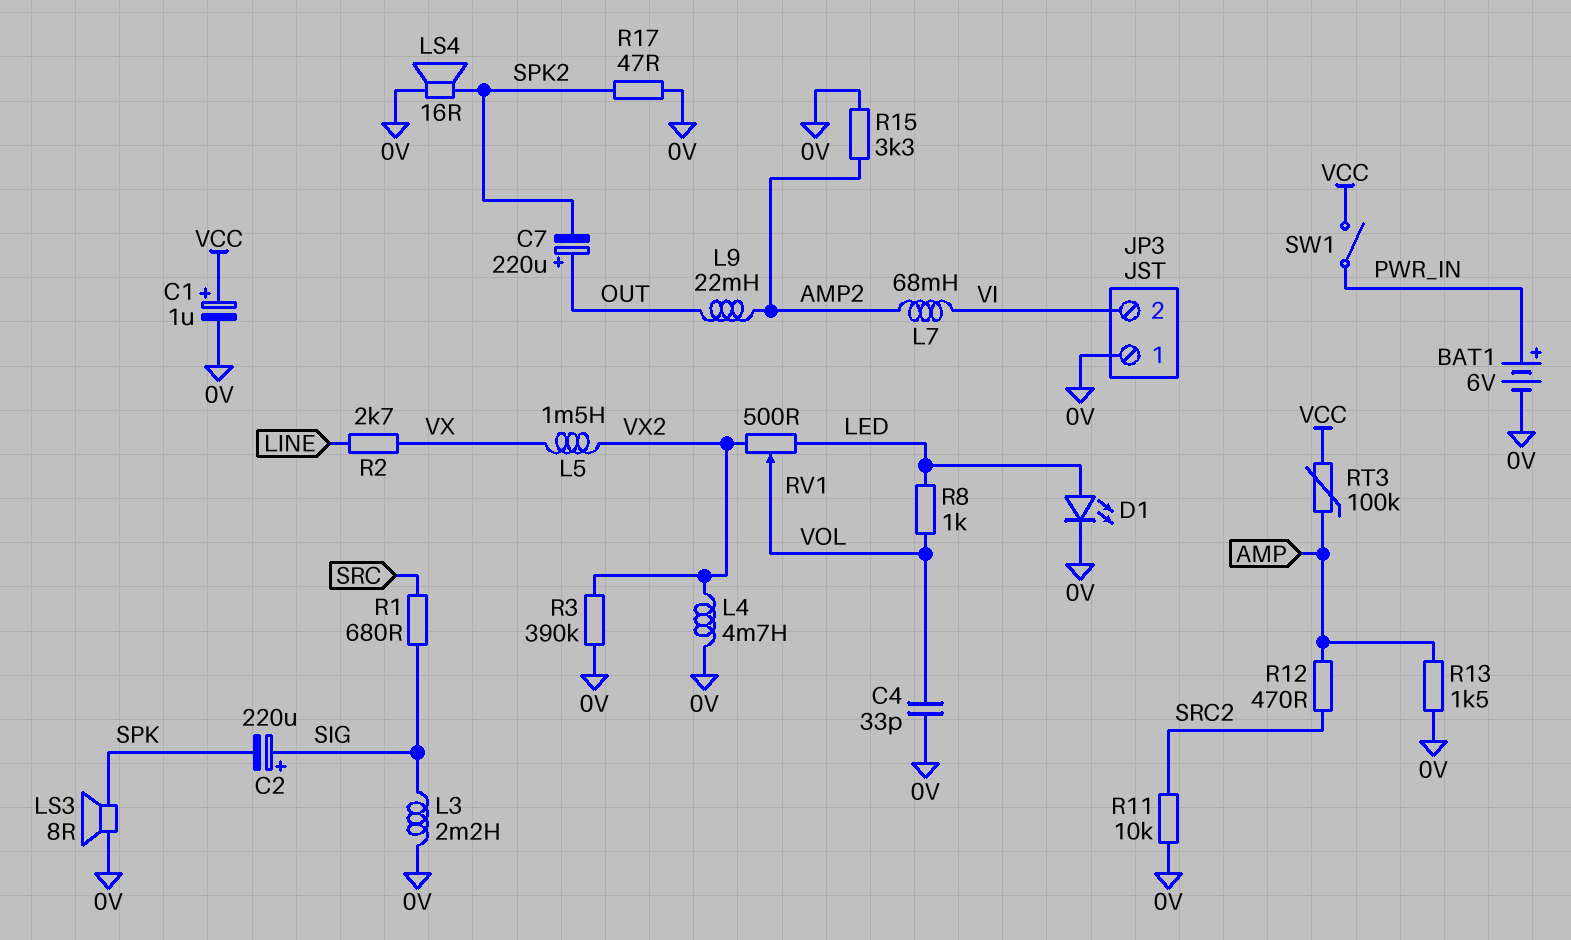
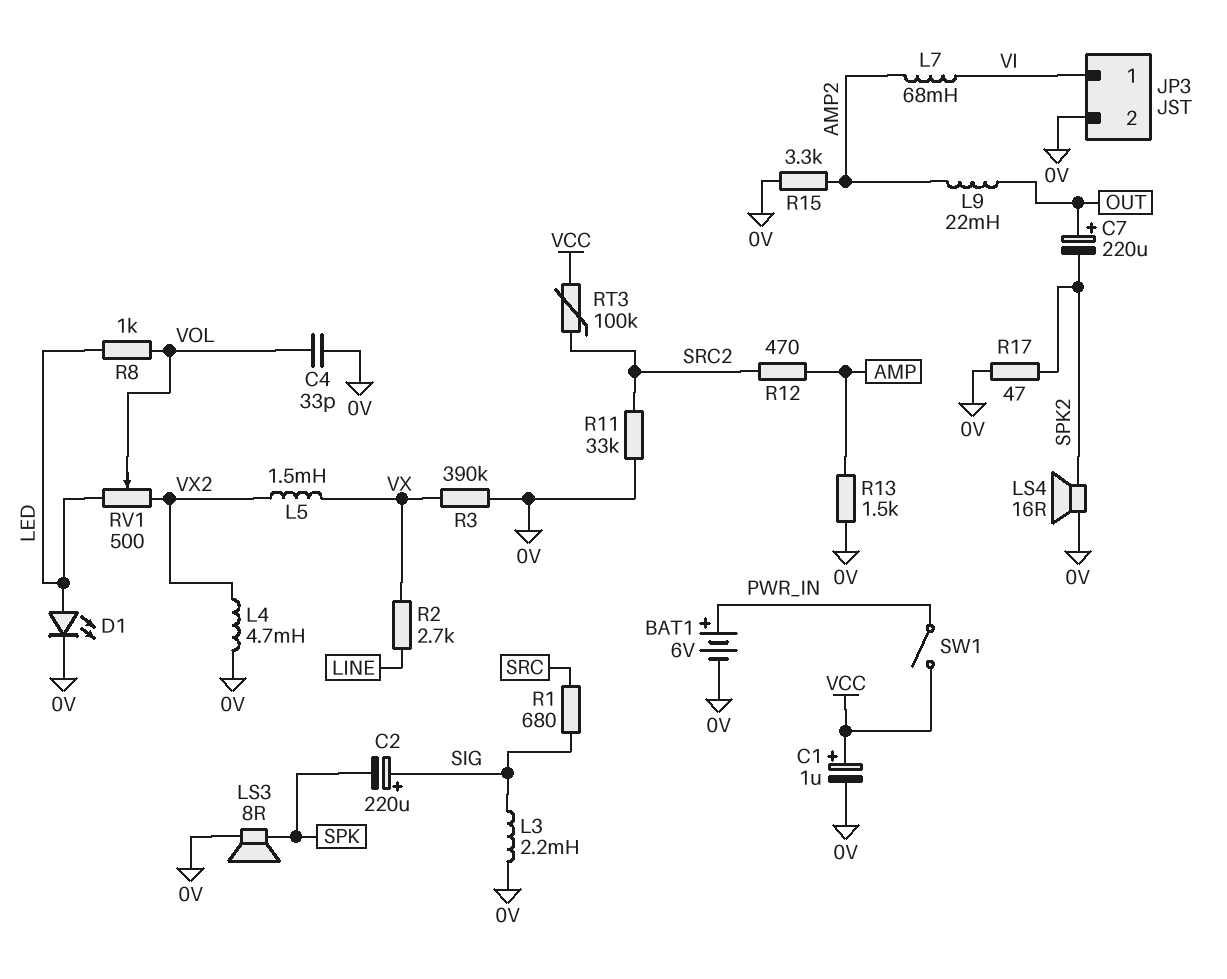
JP3 pin 1: 0V -> VI
JP3 pin 2: VI -> 0V
R3: 390k (0V, VX2) -> 390k (0V, VX)
R11: 10k (0V, SRC2) -> 33k (0V, SRC2)
RT3: 100k (AMP, VCC) -> 100k (SRC2, VCC)

